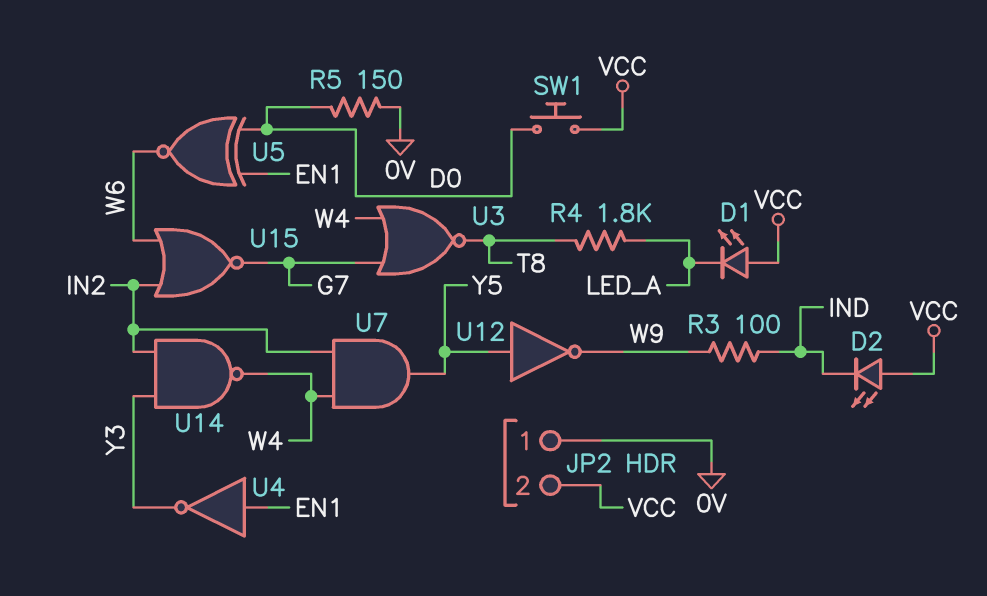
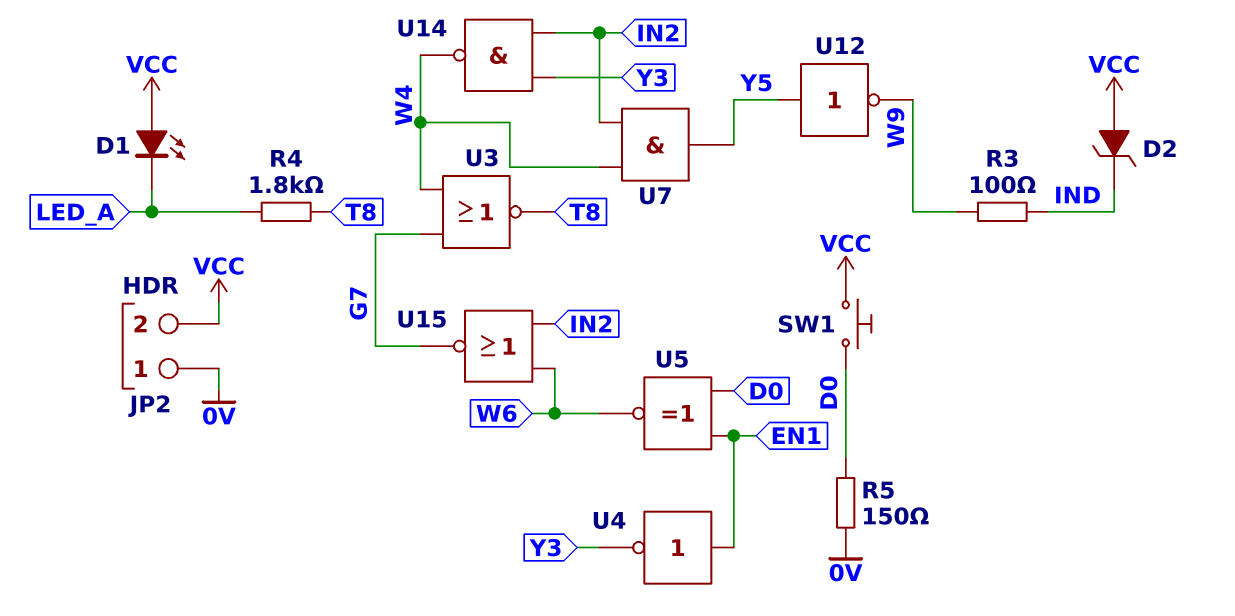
D2: LED (A VCC, K IND) -> zener (A VCC, K IND)

